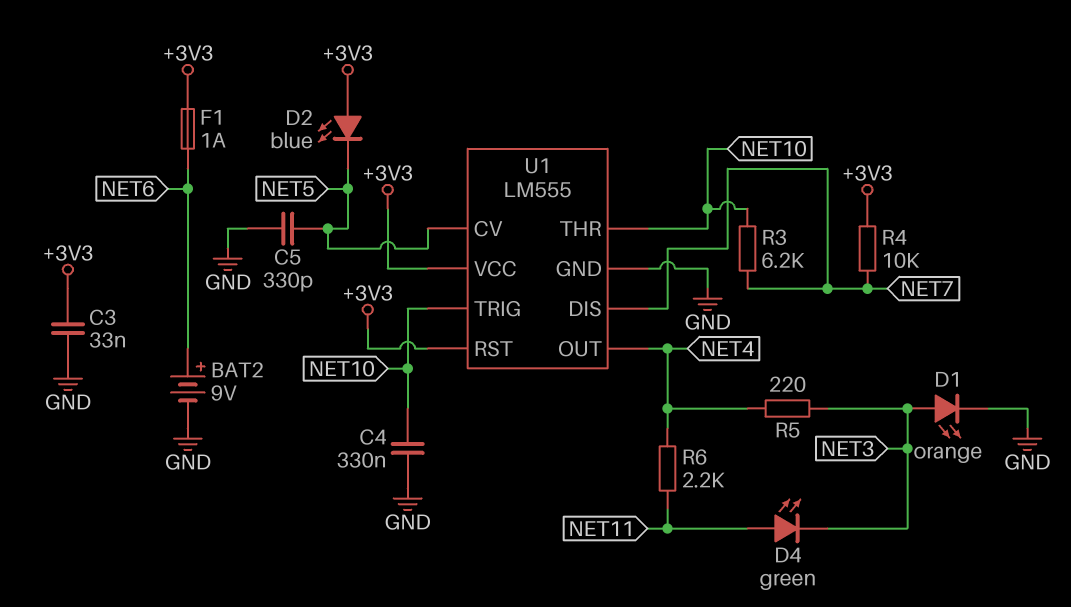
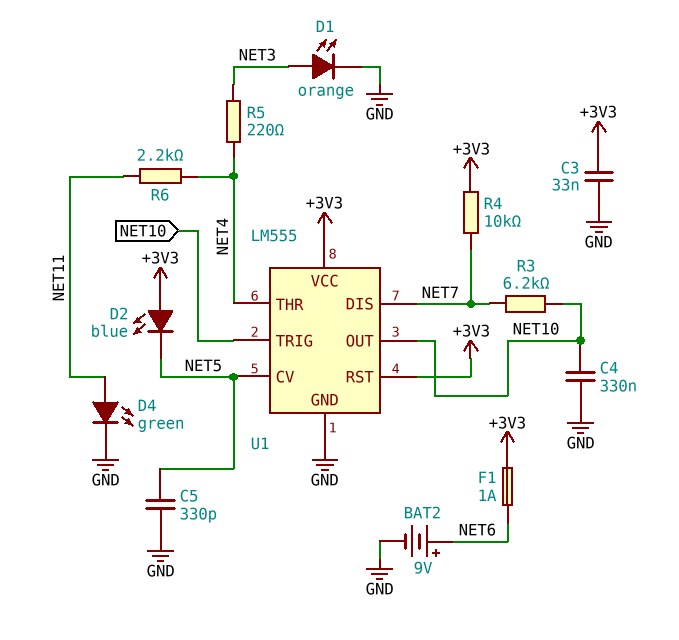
D4: LED green (A NET11, K NET3) -> LED green (A NET11, K GND)
U1 pin OUT: NET4 -> NET10
U1 pin THR: NET10 -> NET4

